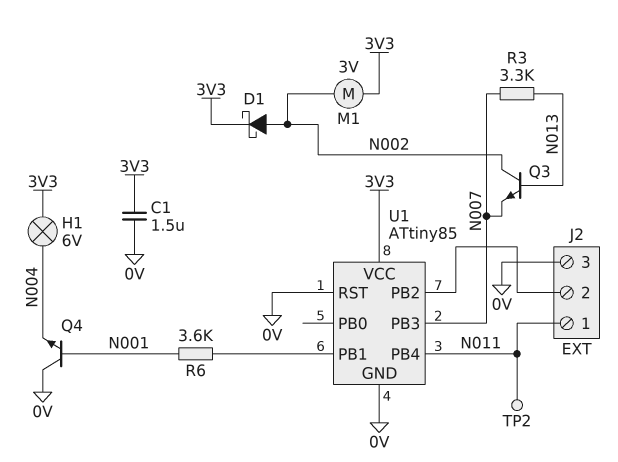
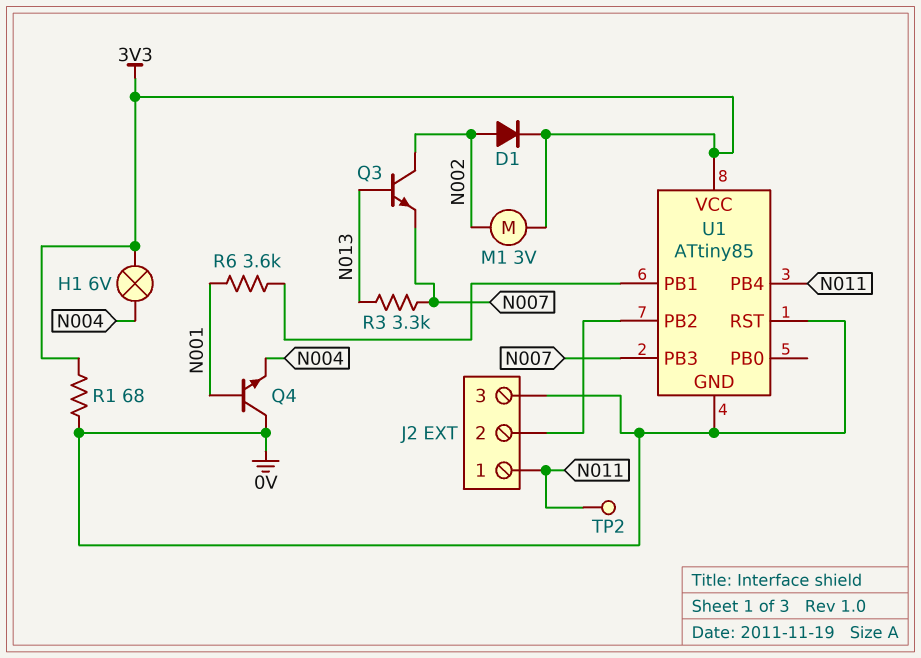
C1: 1.5uF (0V, 3V3) -> none
D1: schottky (A N002, K 3V3) -> diode (A N002, K 3V3)
R1: none -> 68 (0V, 3V3)

